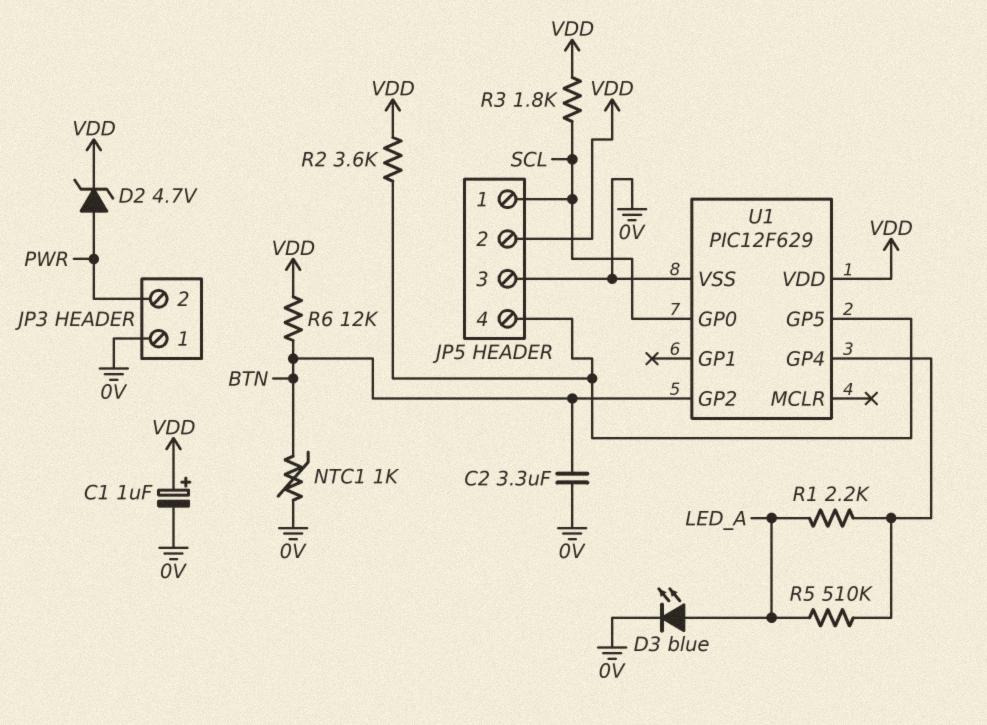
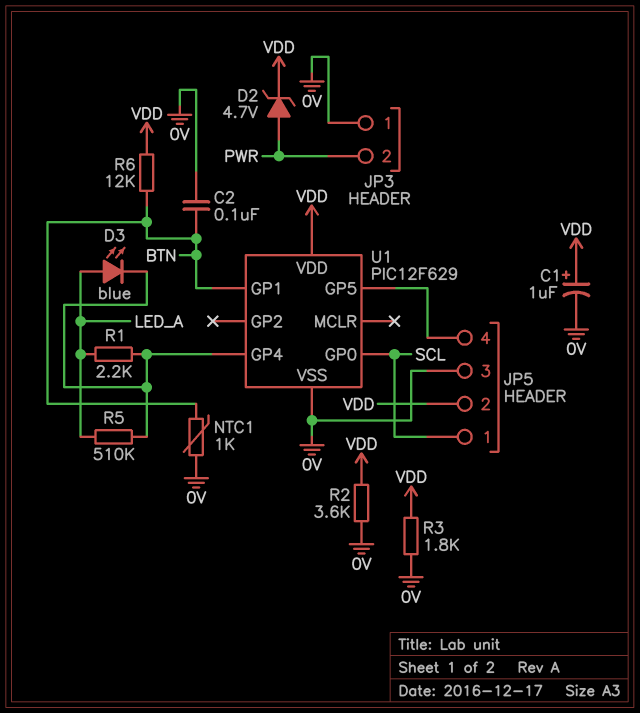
C2: 3.3uF (0V, BTN) -> 100nF (0V, BTN)
D3: LED blue (A LED_A, K 0V) -> LED blue (A LED_A, K U1/GP4)
R2: 3.6k (JP5/4, VDD) -> 3.6k (0V, VDD)
R3: 1.8k (SCL, VDD) -> 1.8k (0V, VDD)
U1 pin GP1: none -> BTN
U1 pin GP2: BTN -> none

